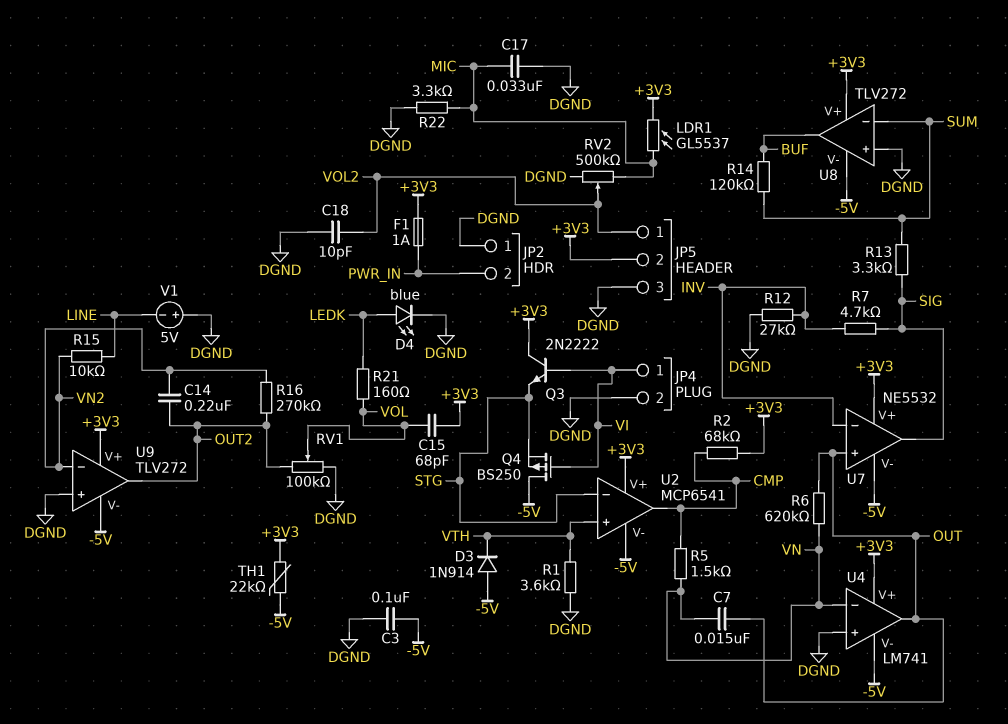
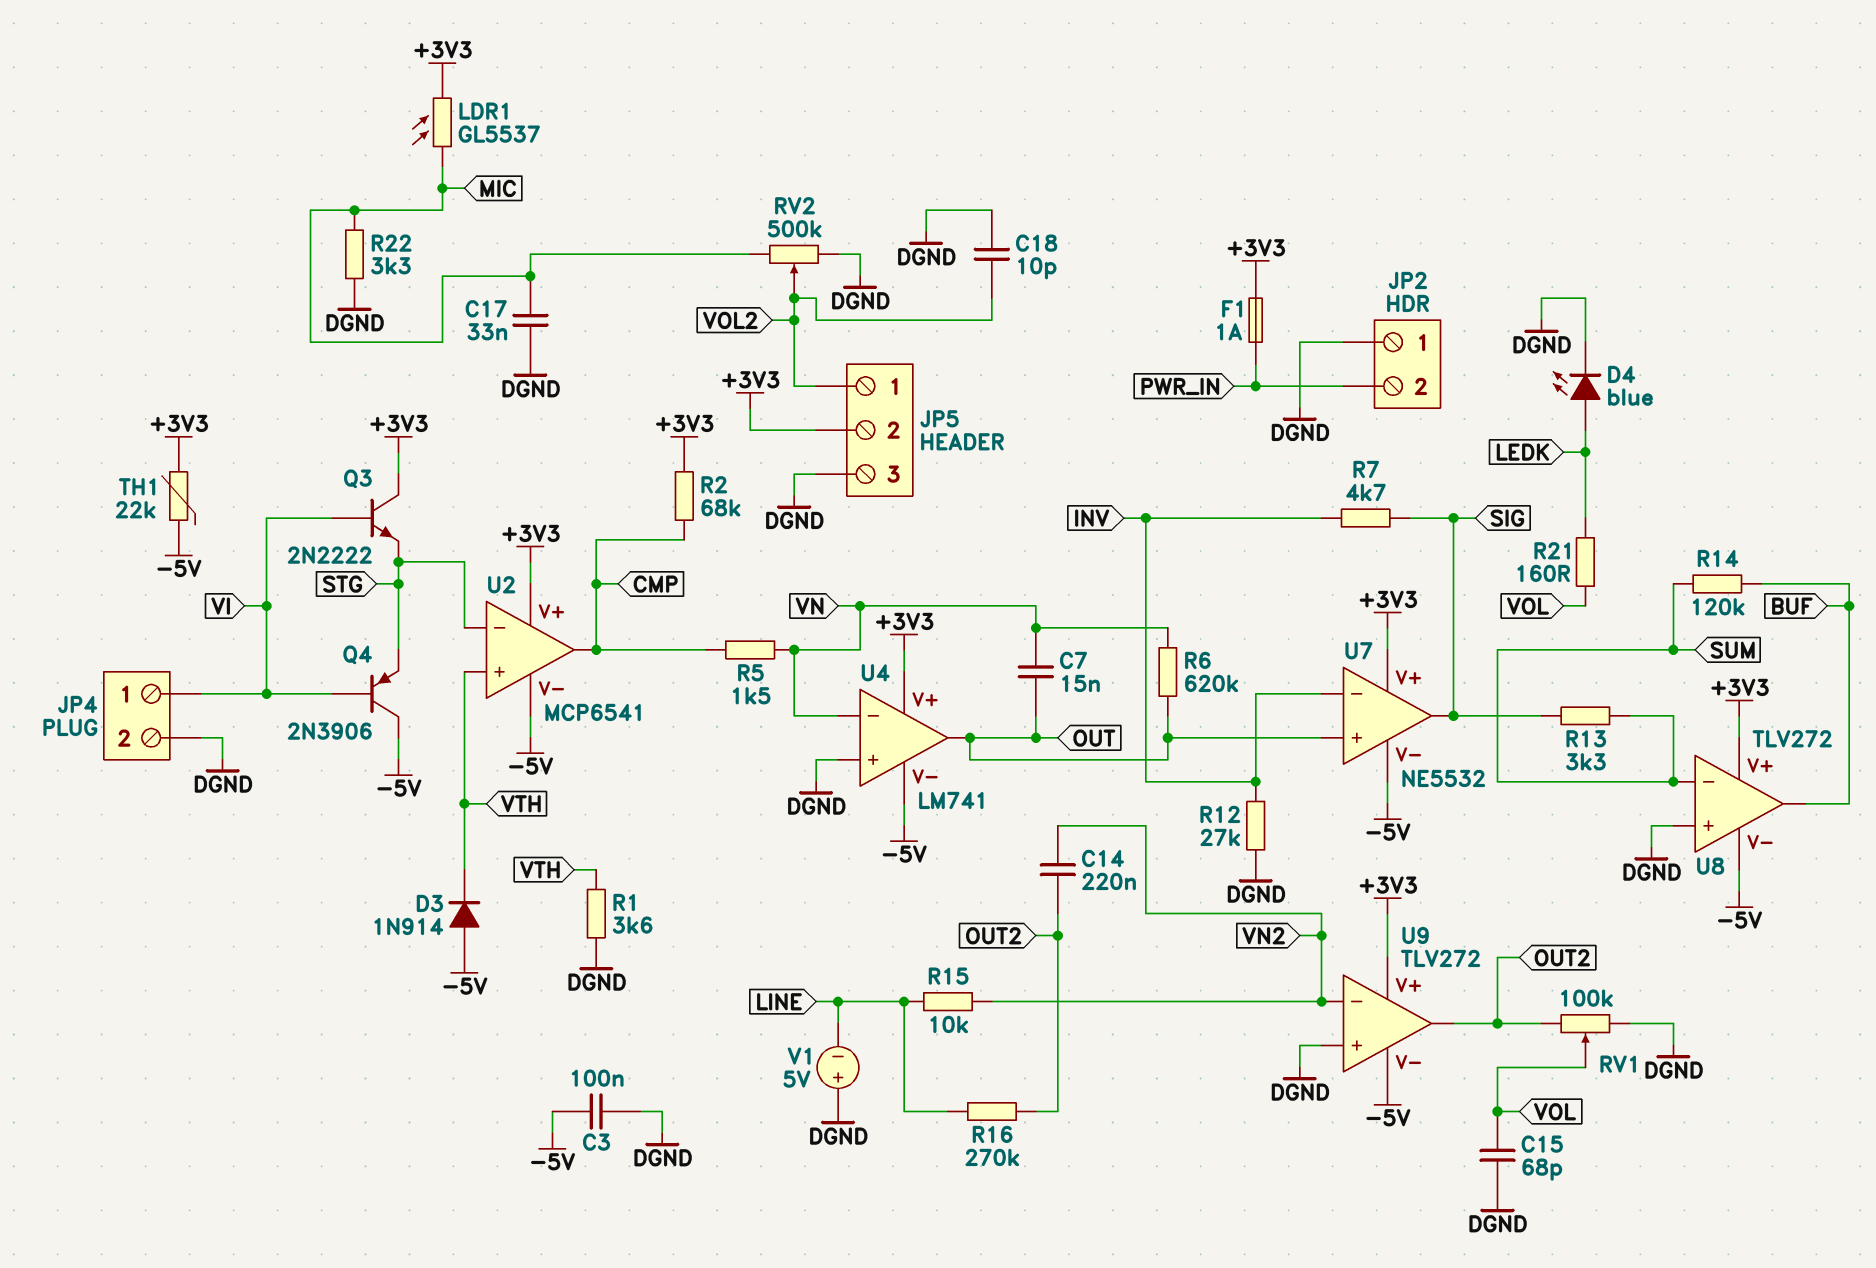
C15: 68pF (+3V3, VOL) -> 68pF (DGND, VOL)
Q4: PMOS BS250 (G VI, D -5V, S STG) -> PNP 2N3906 (B VI, C -5V, E STG)
R16: 270k (OUT2, VN2) -> 270k (LINE, OUT2)

